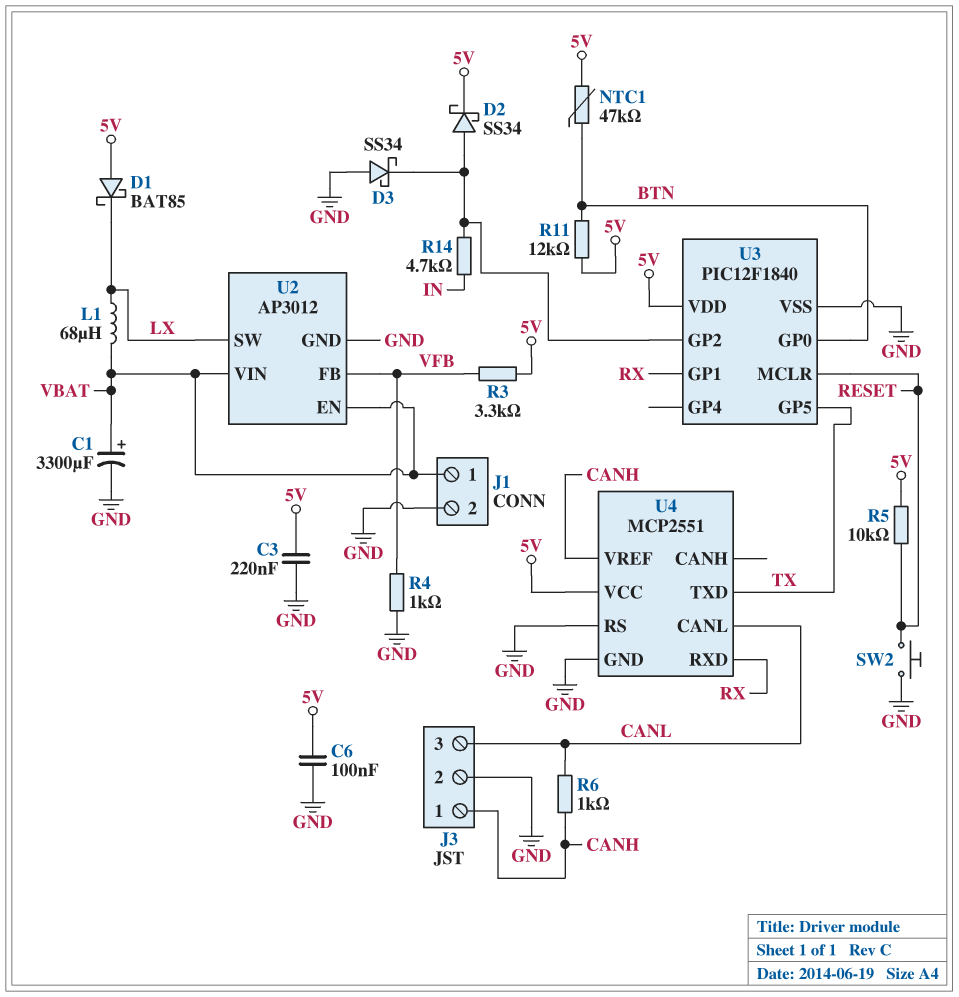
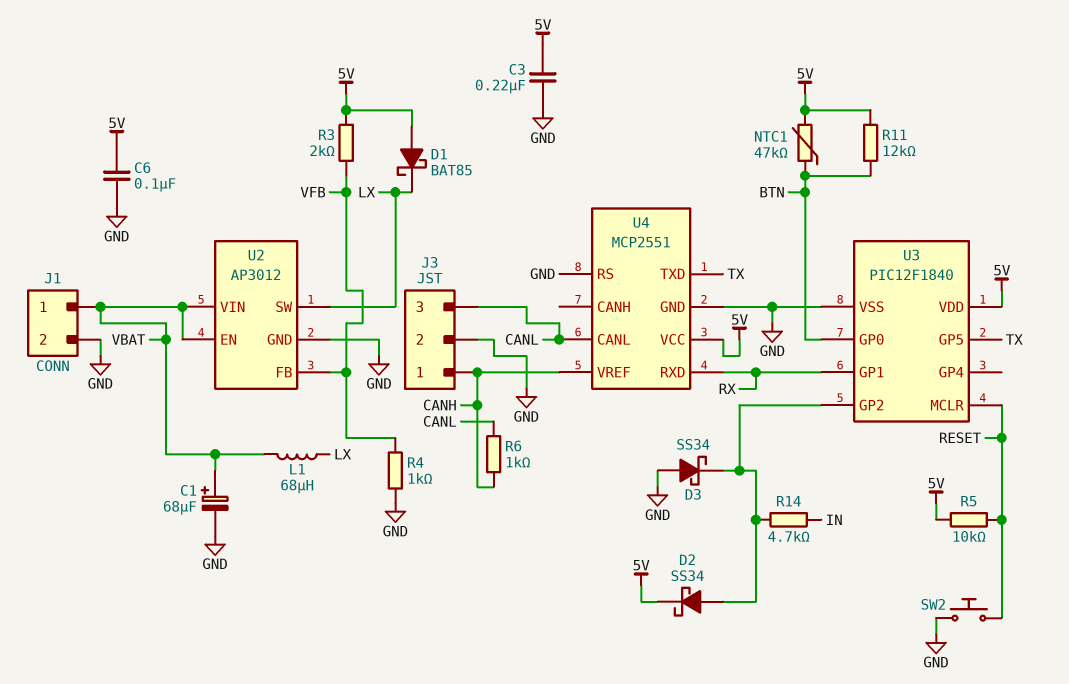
C1: 3300uF (plus VBAT, minus GND) -> 68uF (plus VBAT, minus GND)
R3: 3.3k (5V, VFB) -> 2k (5V, VFB)

